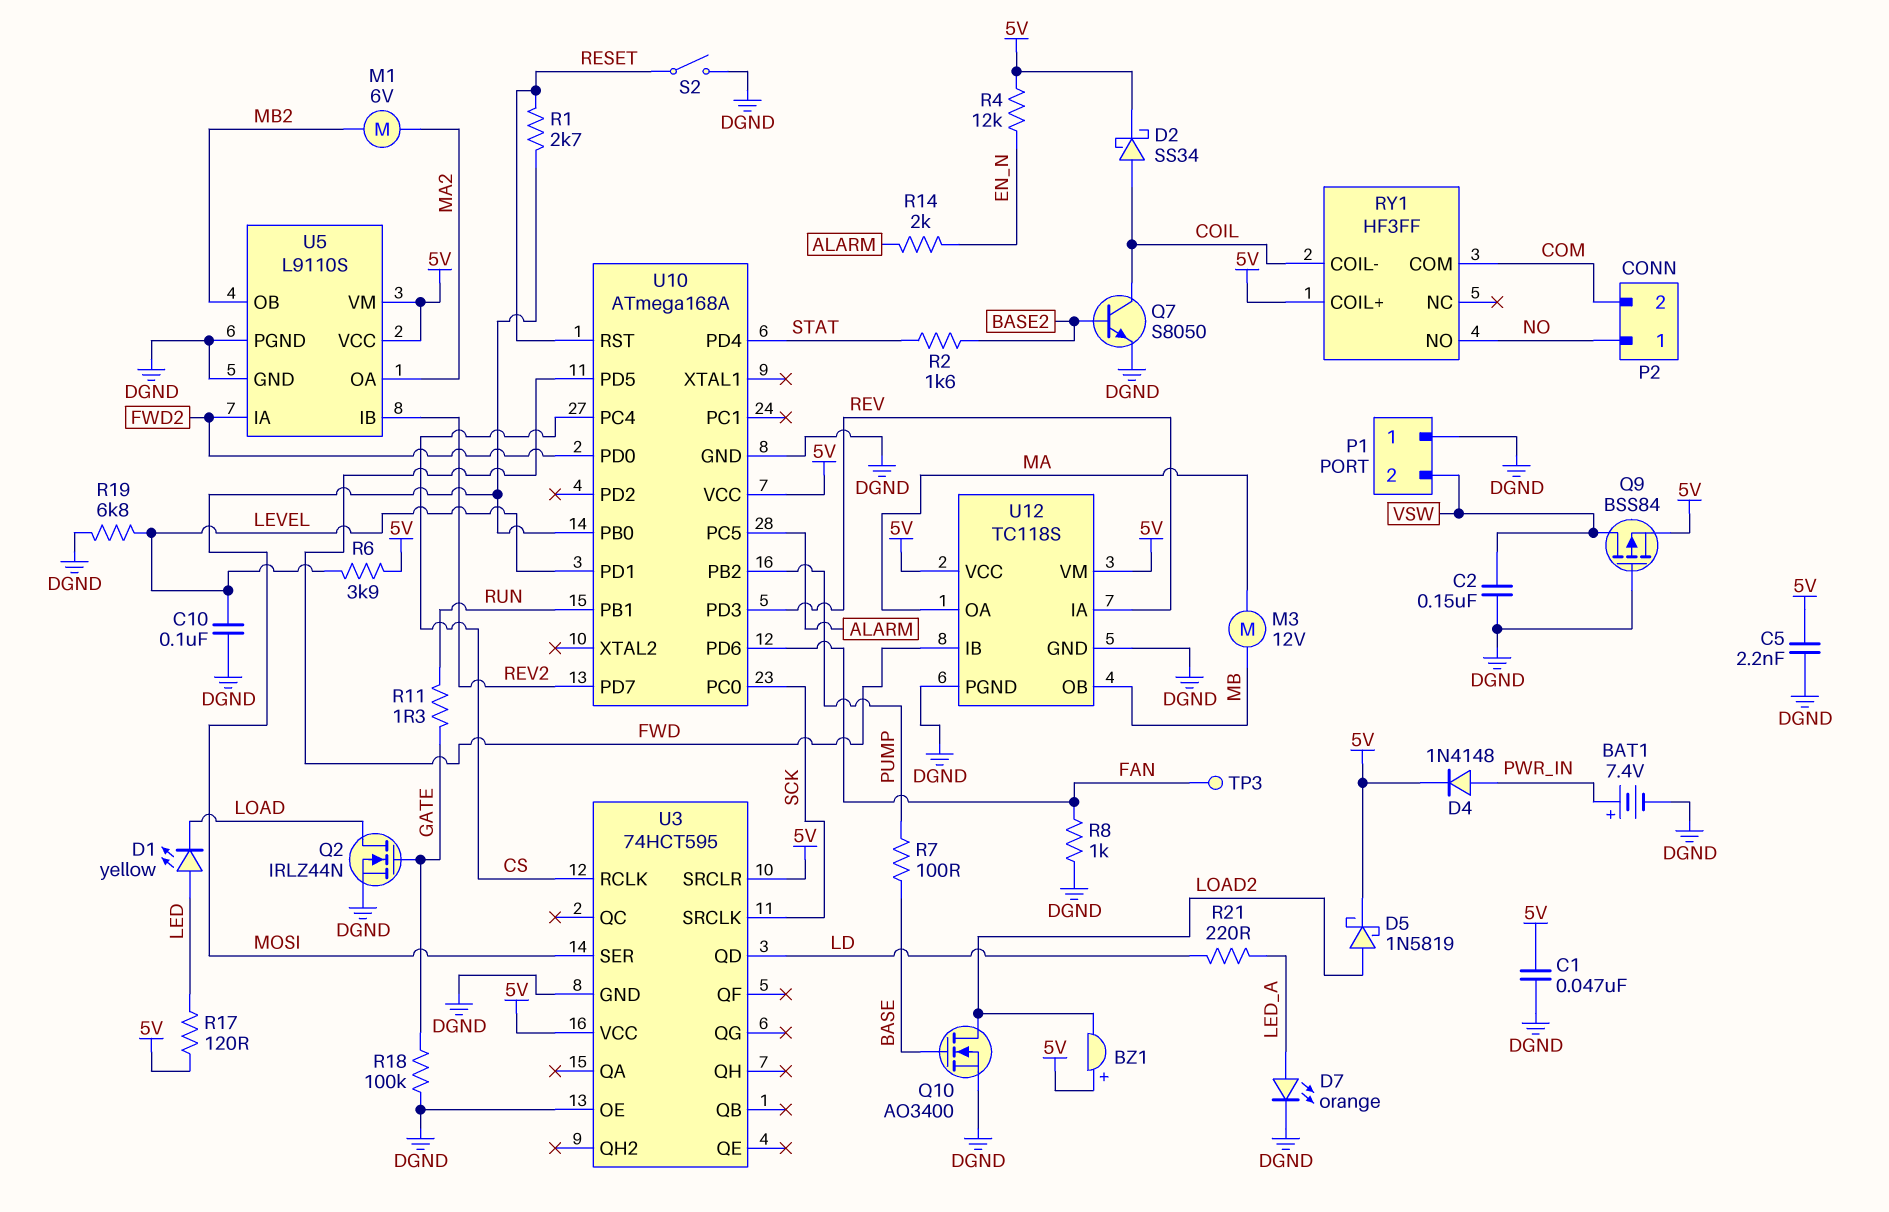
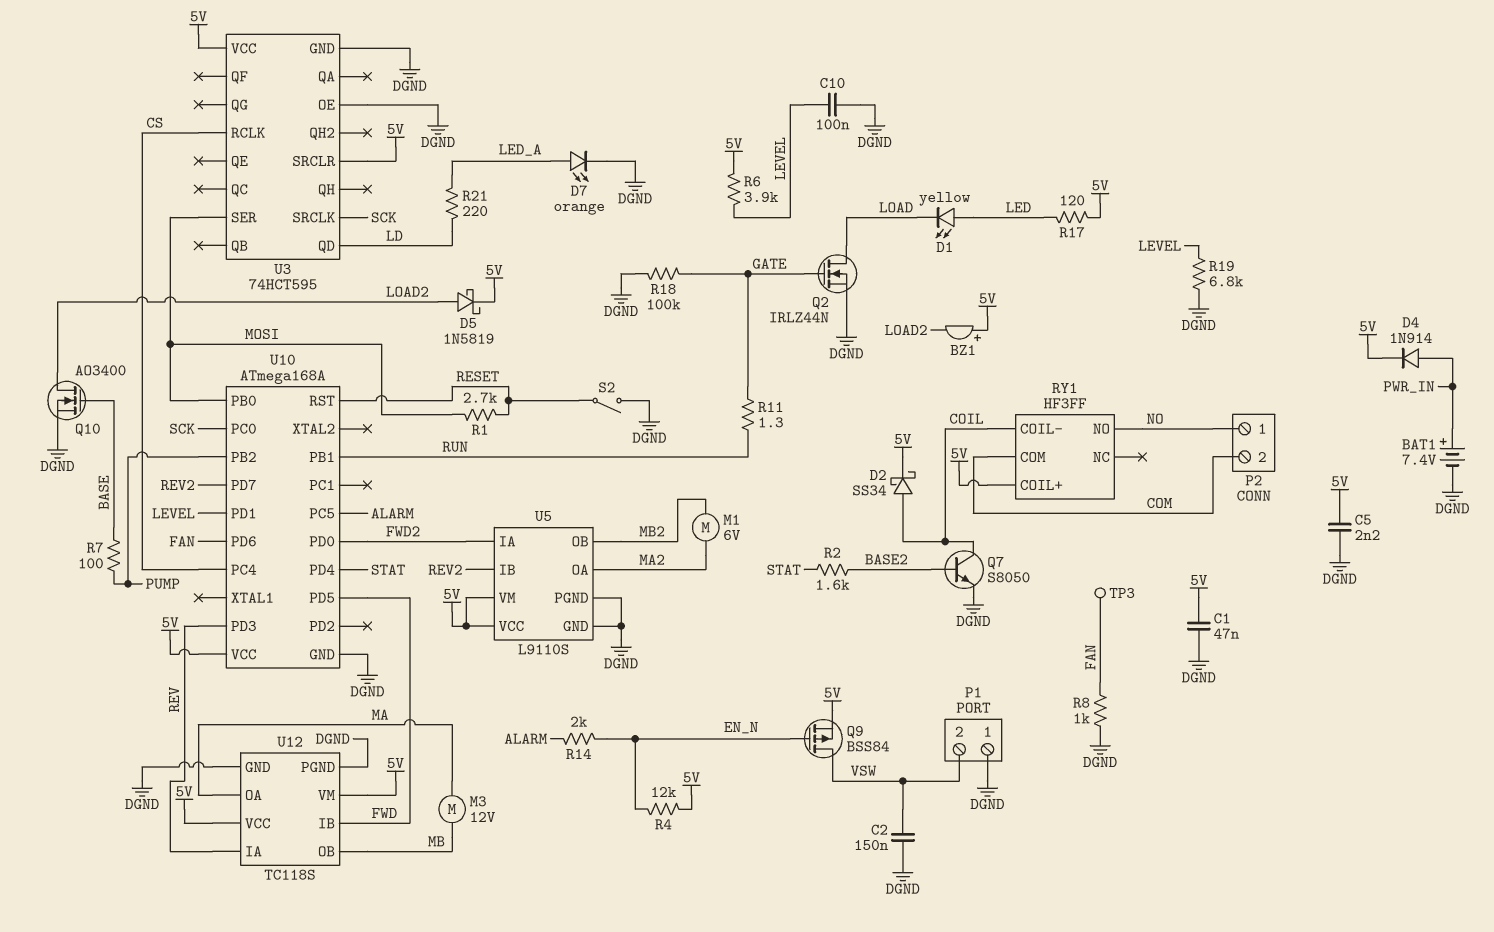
D4: diode 1N4148 (A PWR_IN, K 5V) -> diode 1N914 (A PWR_IN, K 5V)
Q9: PMOS BSS84 (G DGND, D VSW, S 5V) -> PMOS BSS84 (G EN_N, D VSW, S 5V)

